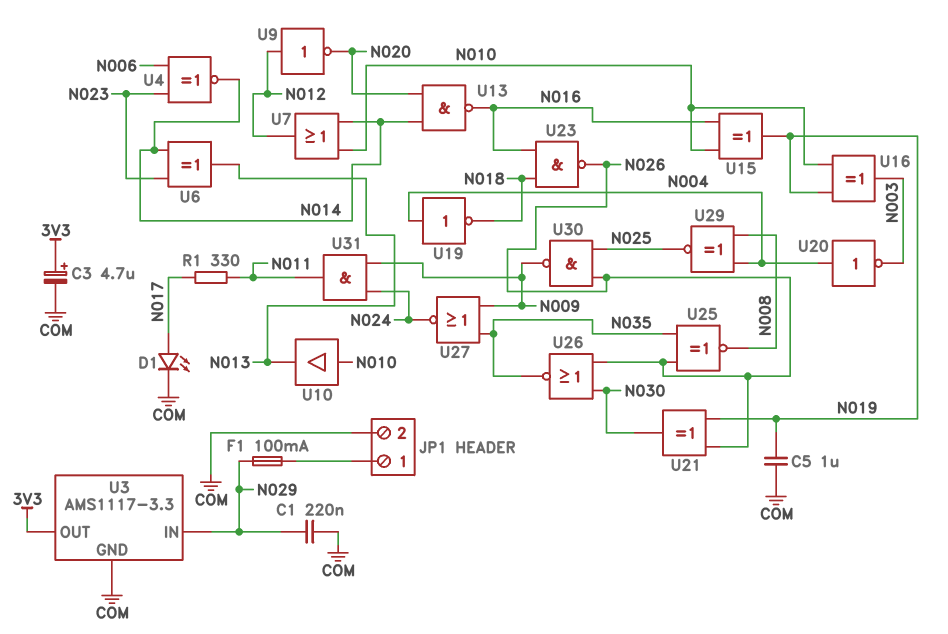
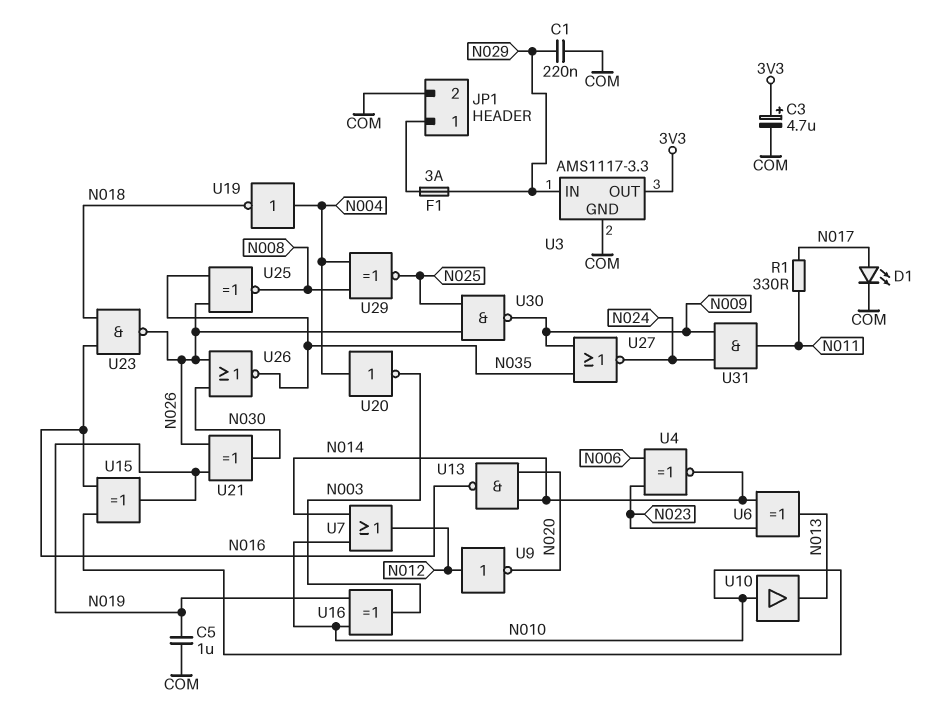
F1: 100mA (JP1/1, N029) -> 3A (JP1/1, N029)

